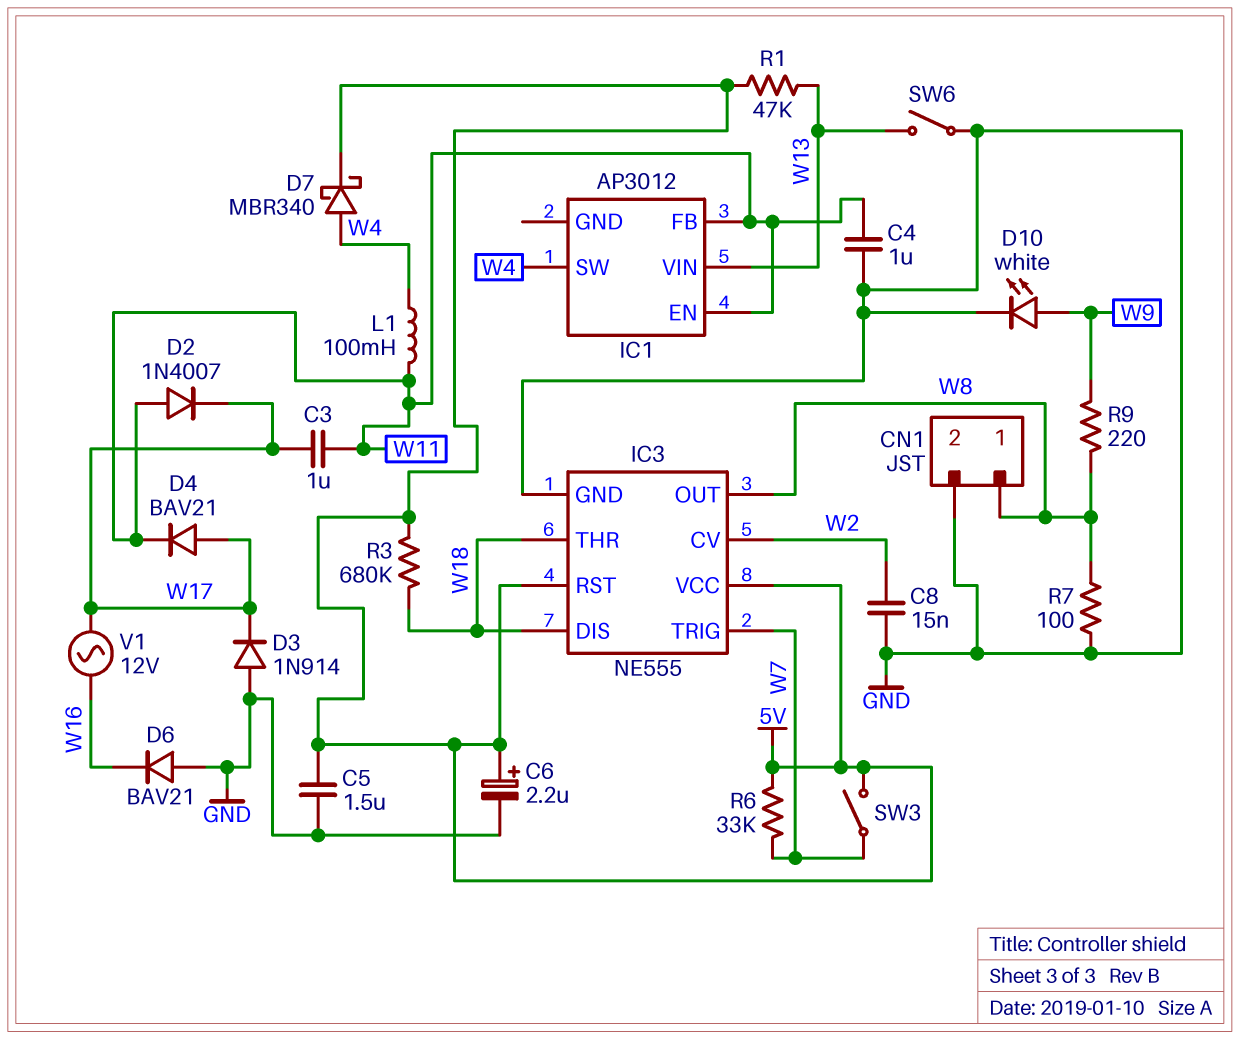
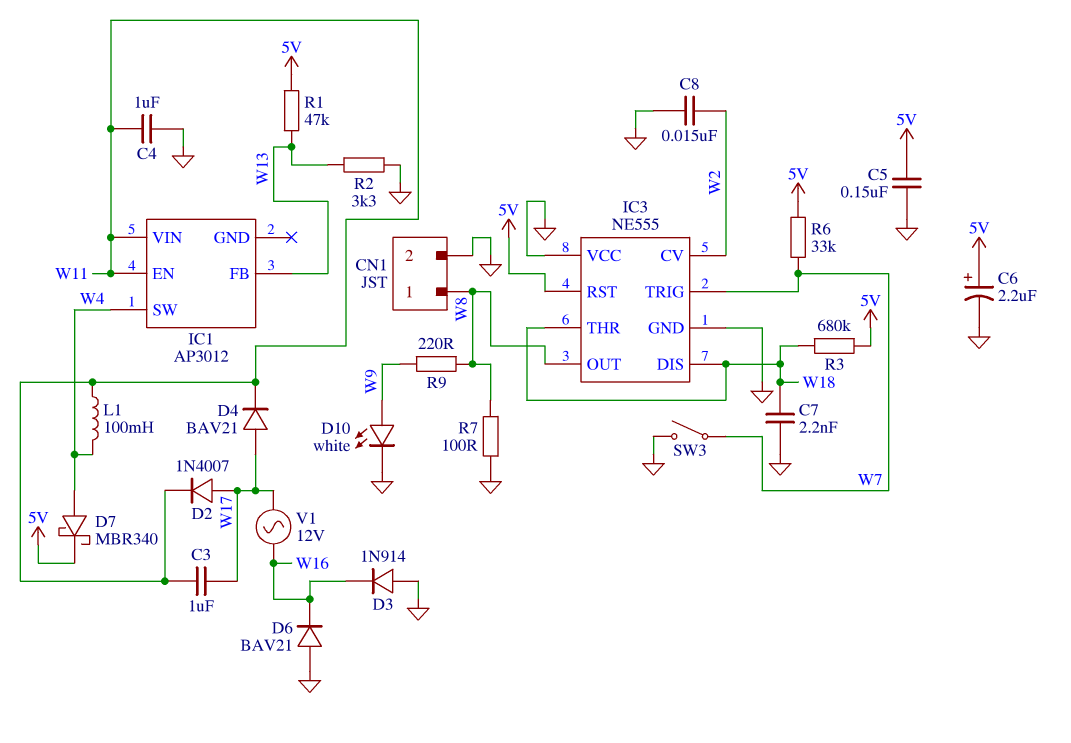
C5: 1.5uF (5V, GND) -> 150nF (5V, GND)
C7: none -> 2.2nF (GND, W18)
D2: diode 1N4007 (A W11, K W17) -> diode 1N4007 (A W17, K W11)
D3: diode 1N914 (A GND, K W17) -> diode 1N914 (A GND, K W16)
IC1 pin FB: W11 -> W13
IC1 pin VIN: W13 -> W11
IC3 pin VCC: 5V -> GND
R2: none -> 3.3k (GND, W13)
SW3: switch (5V, W7) -> switch (GND, W7)
SW6: switch (GND, W13) -> none

